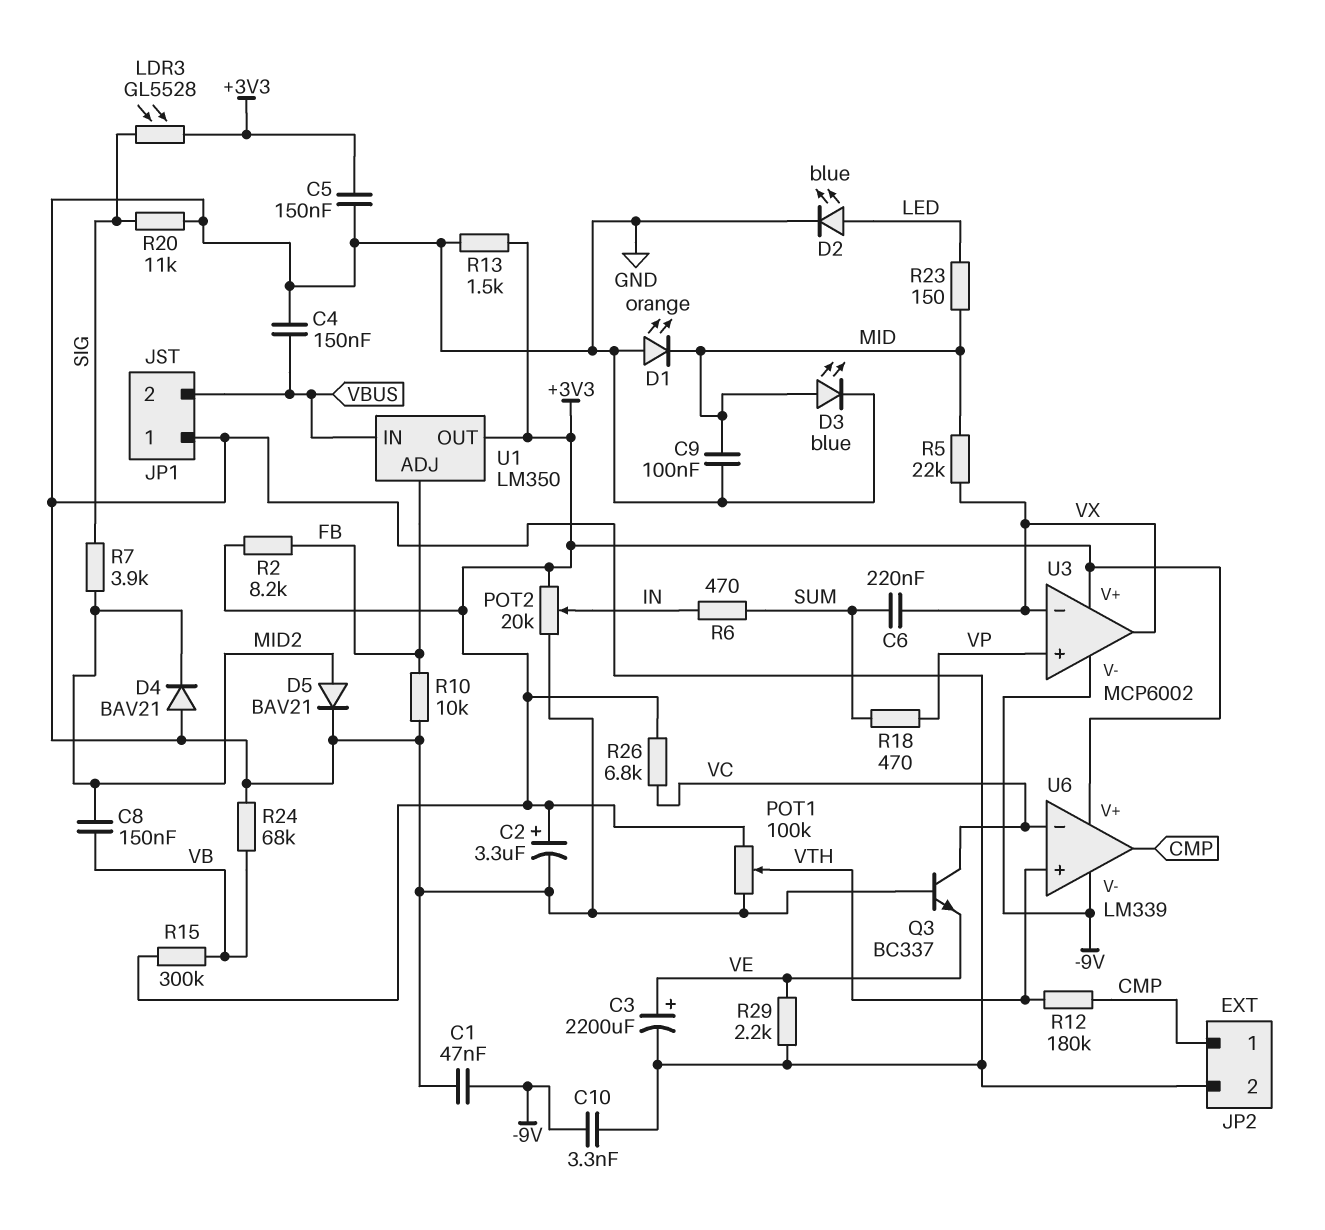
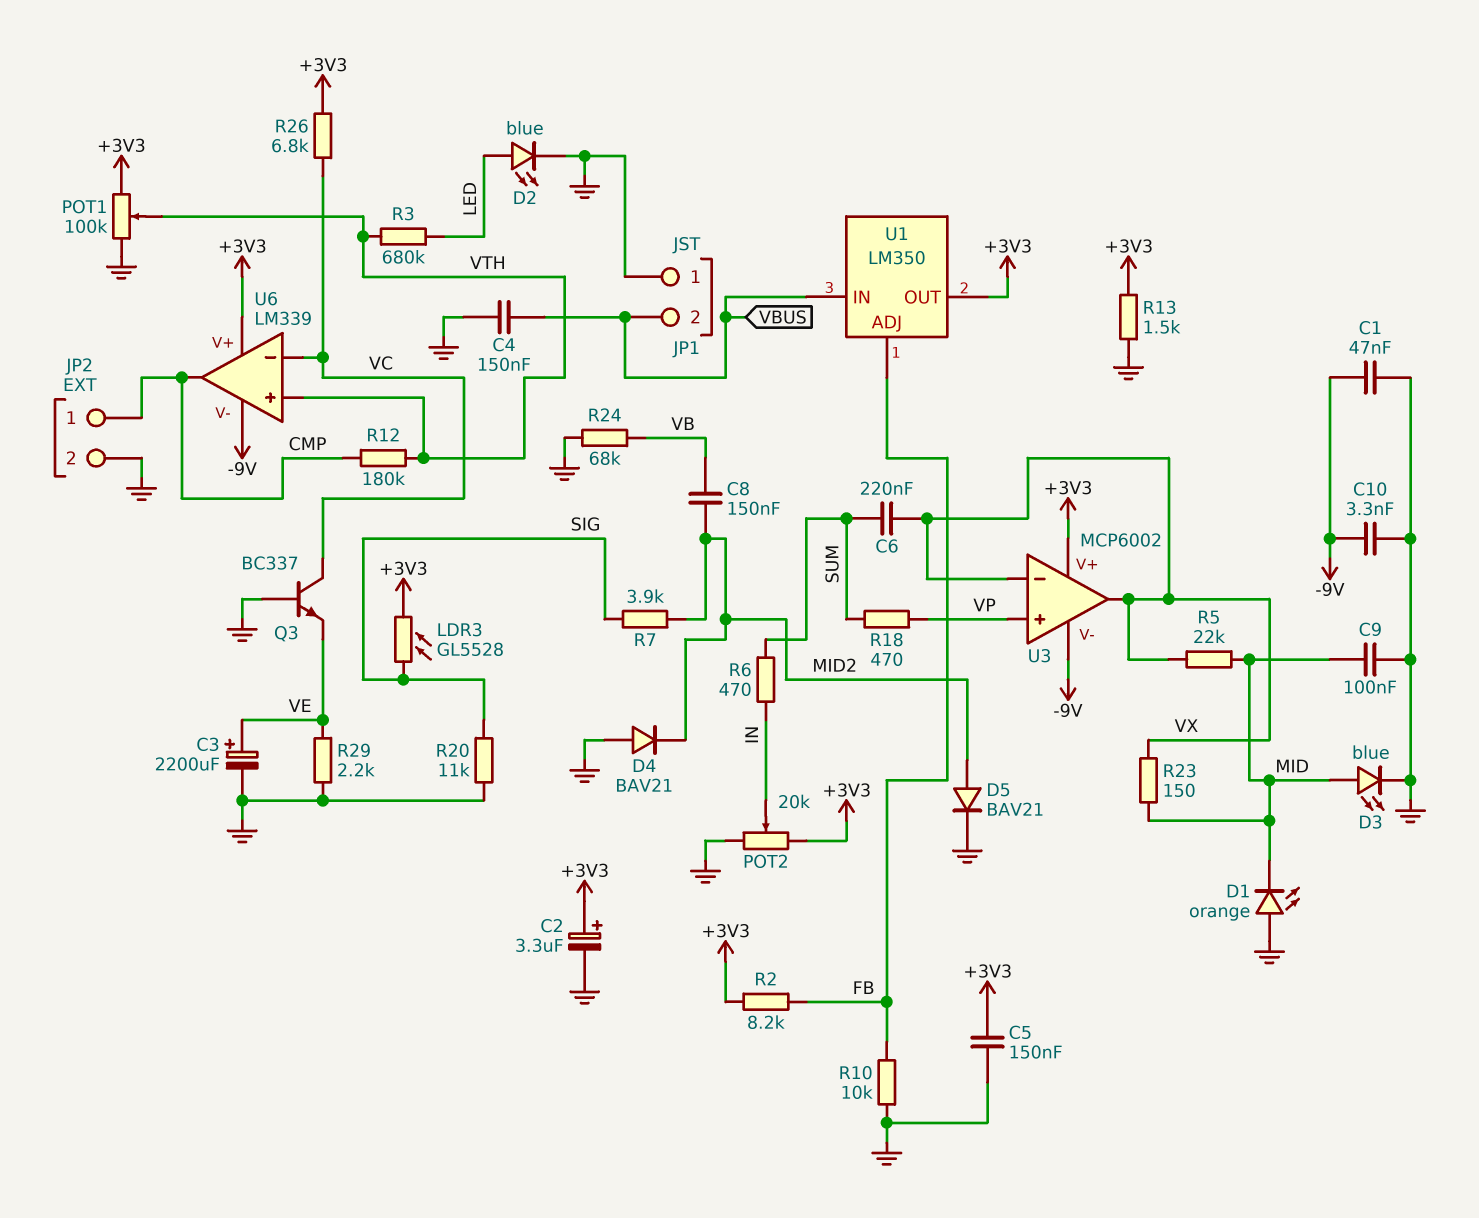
R3: none -> 680k (LED, VTH)
R15: 300k (+3V3, VB) -> none
R23: 150 (LED, MID) -> 150 (MID, VX)

